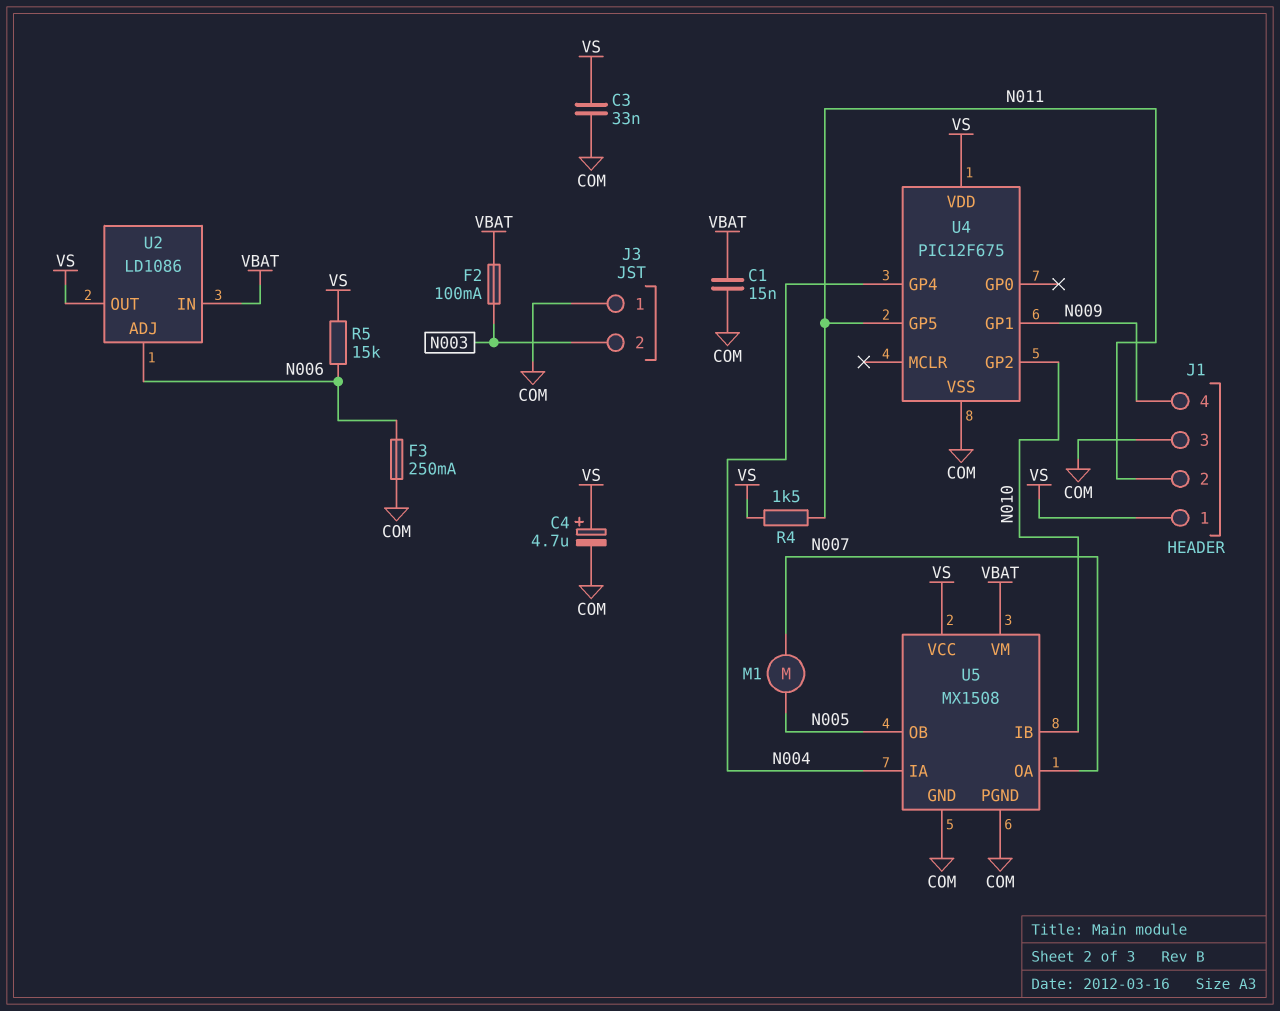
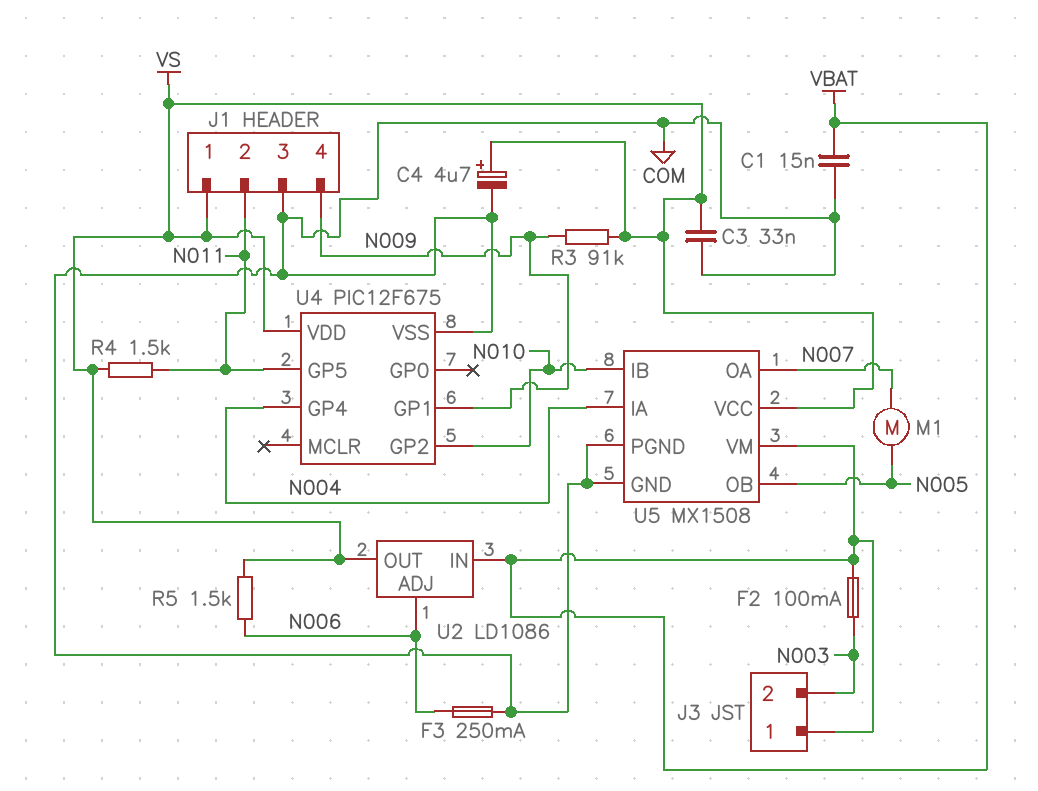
J3 pin 1: COM -> VBAT
R3: none -> 91k (N009, VS)
R5: 15k (N006, VS) -> 1.5k (N006, VS)

